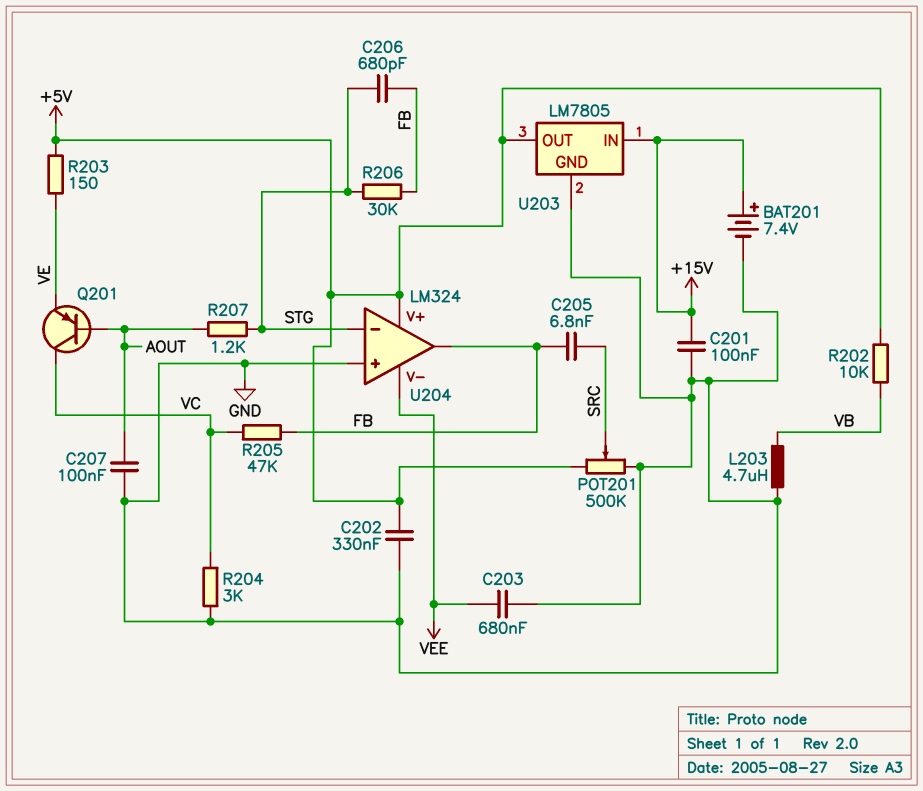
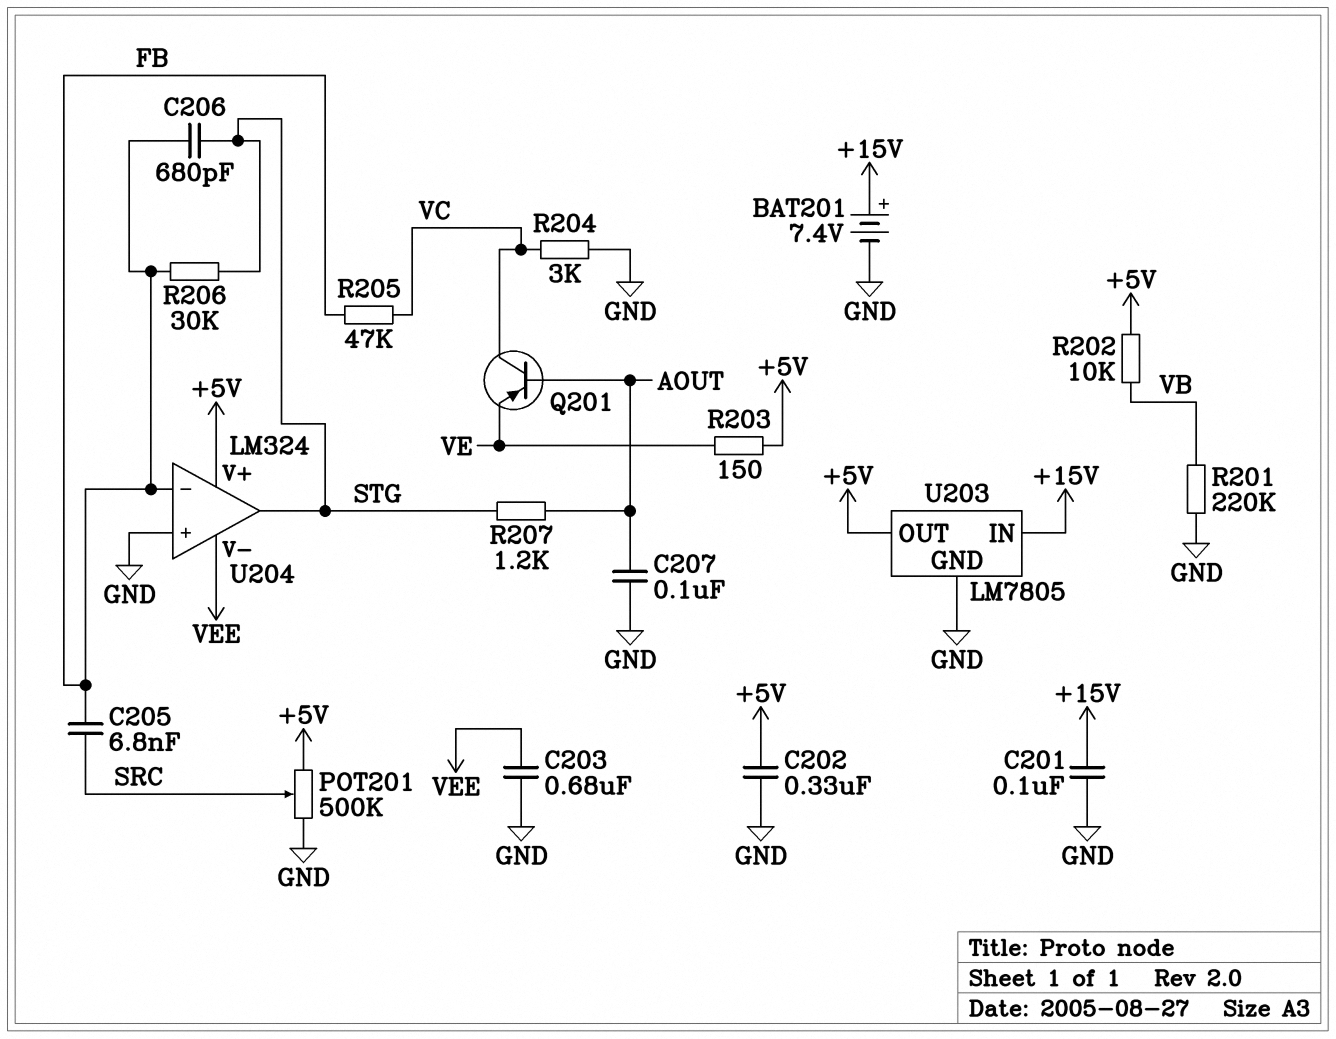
L203: 4.7uH (GND, VB) -> none
R201: none -> 220k (GND, VB)
U204 pin in-: STG -> FB
U204 pin out: FB -> STG

